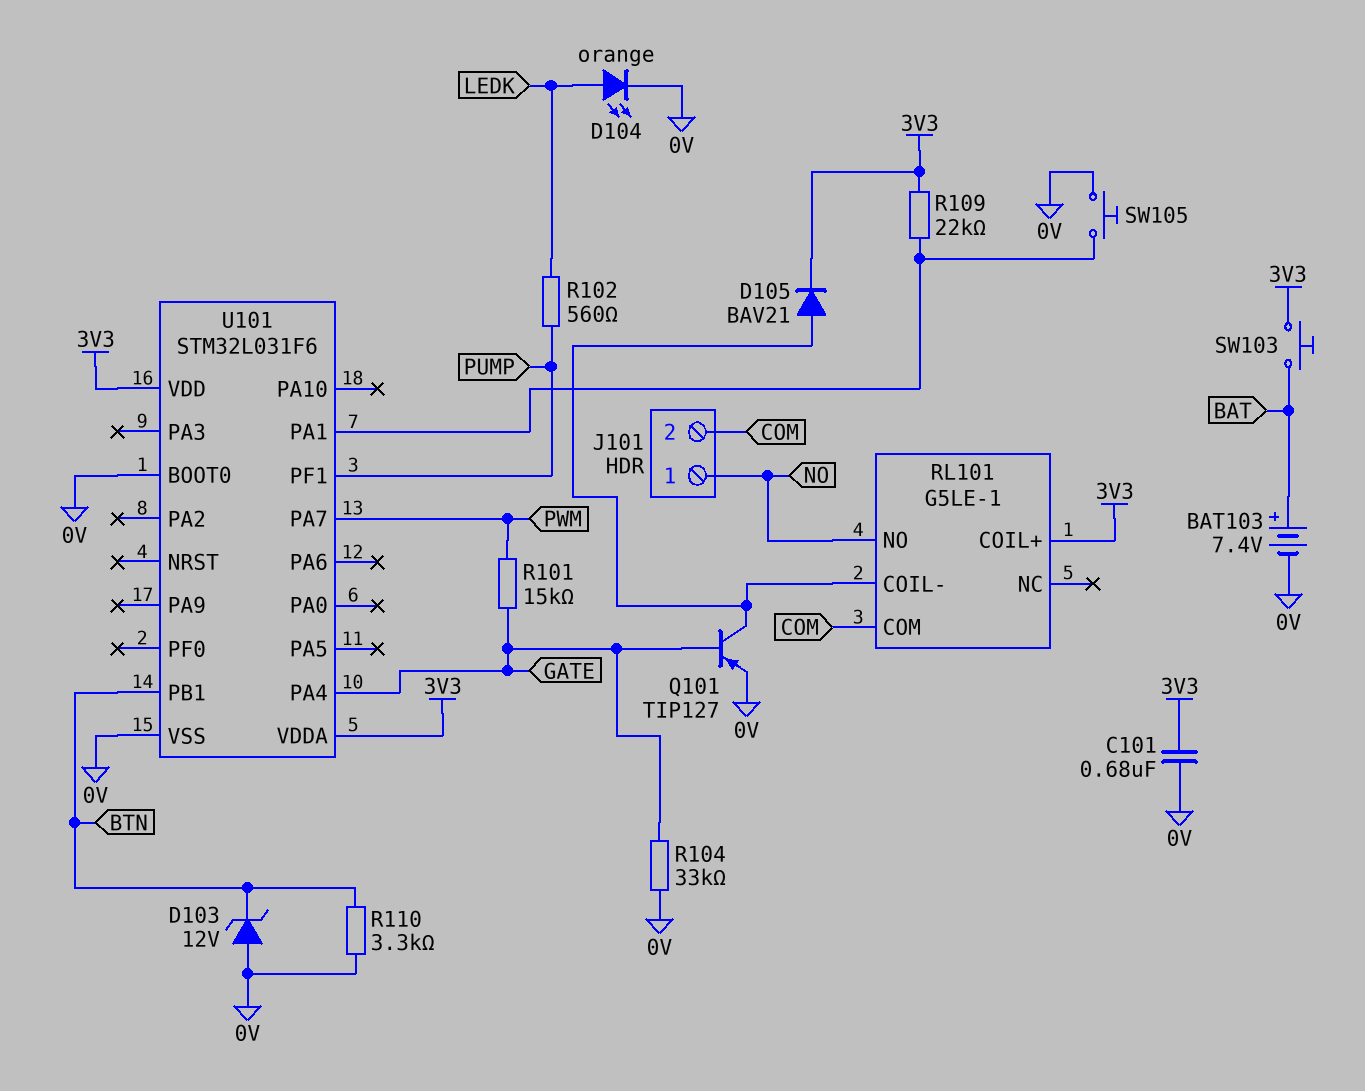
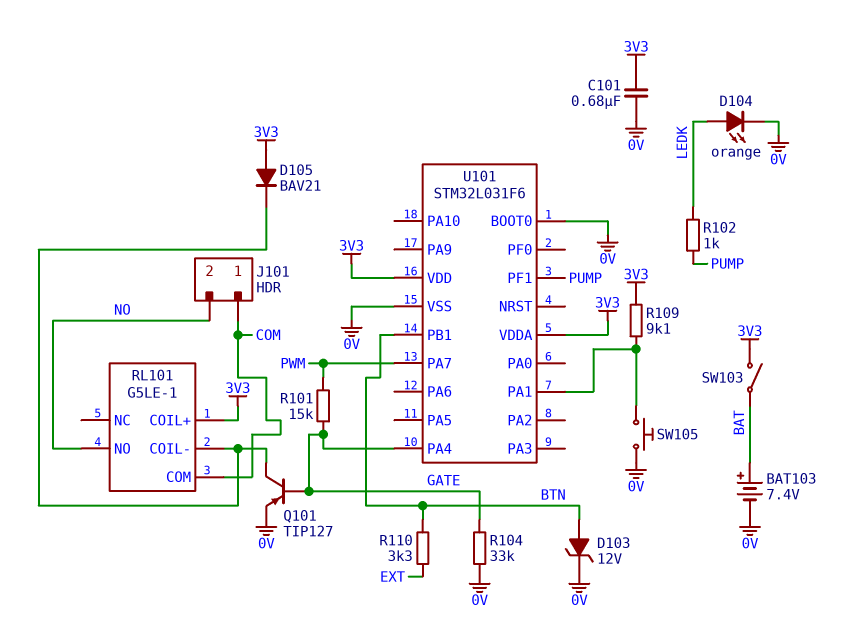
D103: zener 12V (A 0V, K BTN) -> zener 12V (A BTN, K 0V)
D105: diode BAV21 (A RL101/COIL-, K 3V3) -> diode BAV21 (A 3V3, K RL101/COIL-)
J101 pin 1: NO -> COM
J101 pin 2: COM -> NO
R102: 560 (LEDK, PUMP) -> 1k (LEDK, PUMP)
R109: 22k (3V3, U101/PA1) -> 9.1k (3V3, U101/PA1)
R110: 3.3k (0V, BTN) -> 3.3k (BTN, EXT)
SW103: button (3V3, BAT) -> switch (3V3, BAT)

